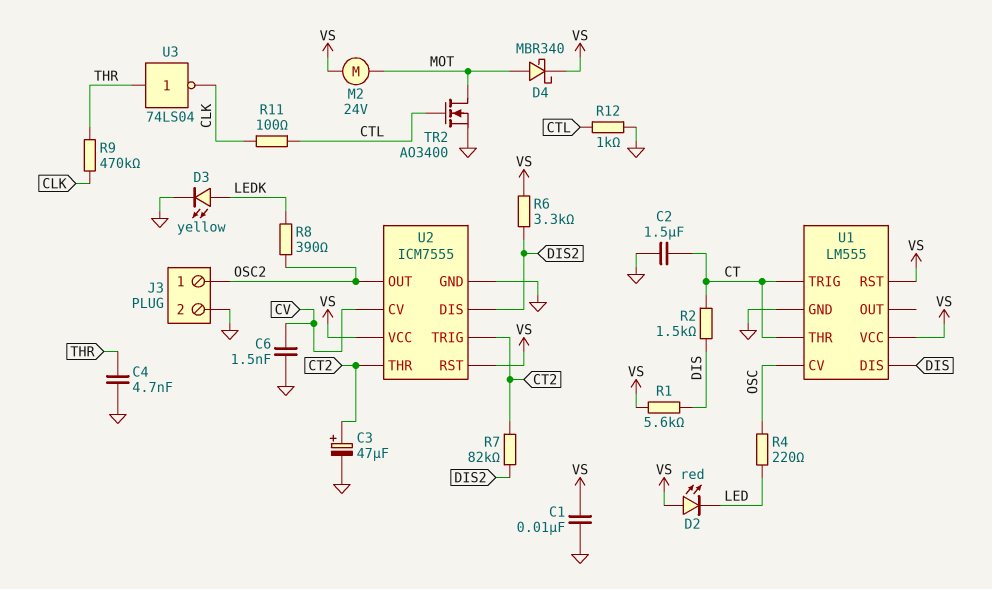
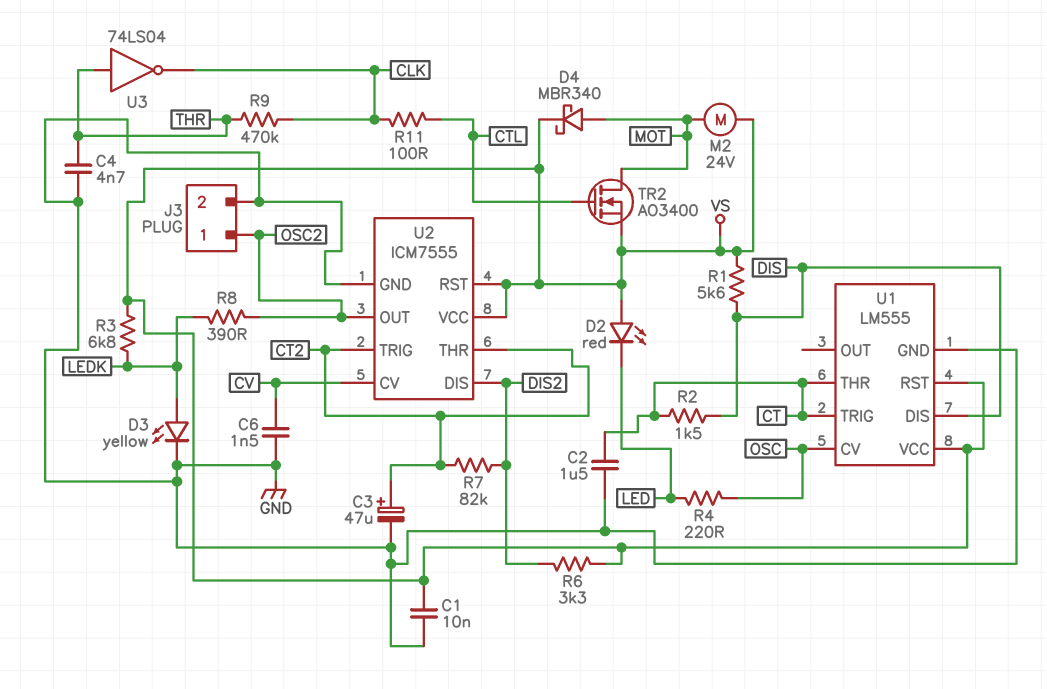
R3: none -> 6.8k (LEDK, VS)
R12: 1k (CTL, GND) -> none
TR2: NMOS AO3400 (G CTL, D MOT, S GND) -> NMOS AO3400 (G CTL, D MOT, S VS)

